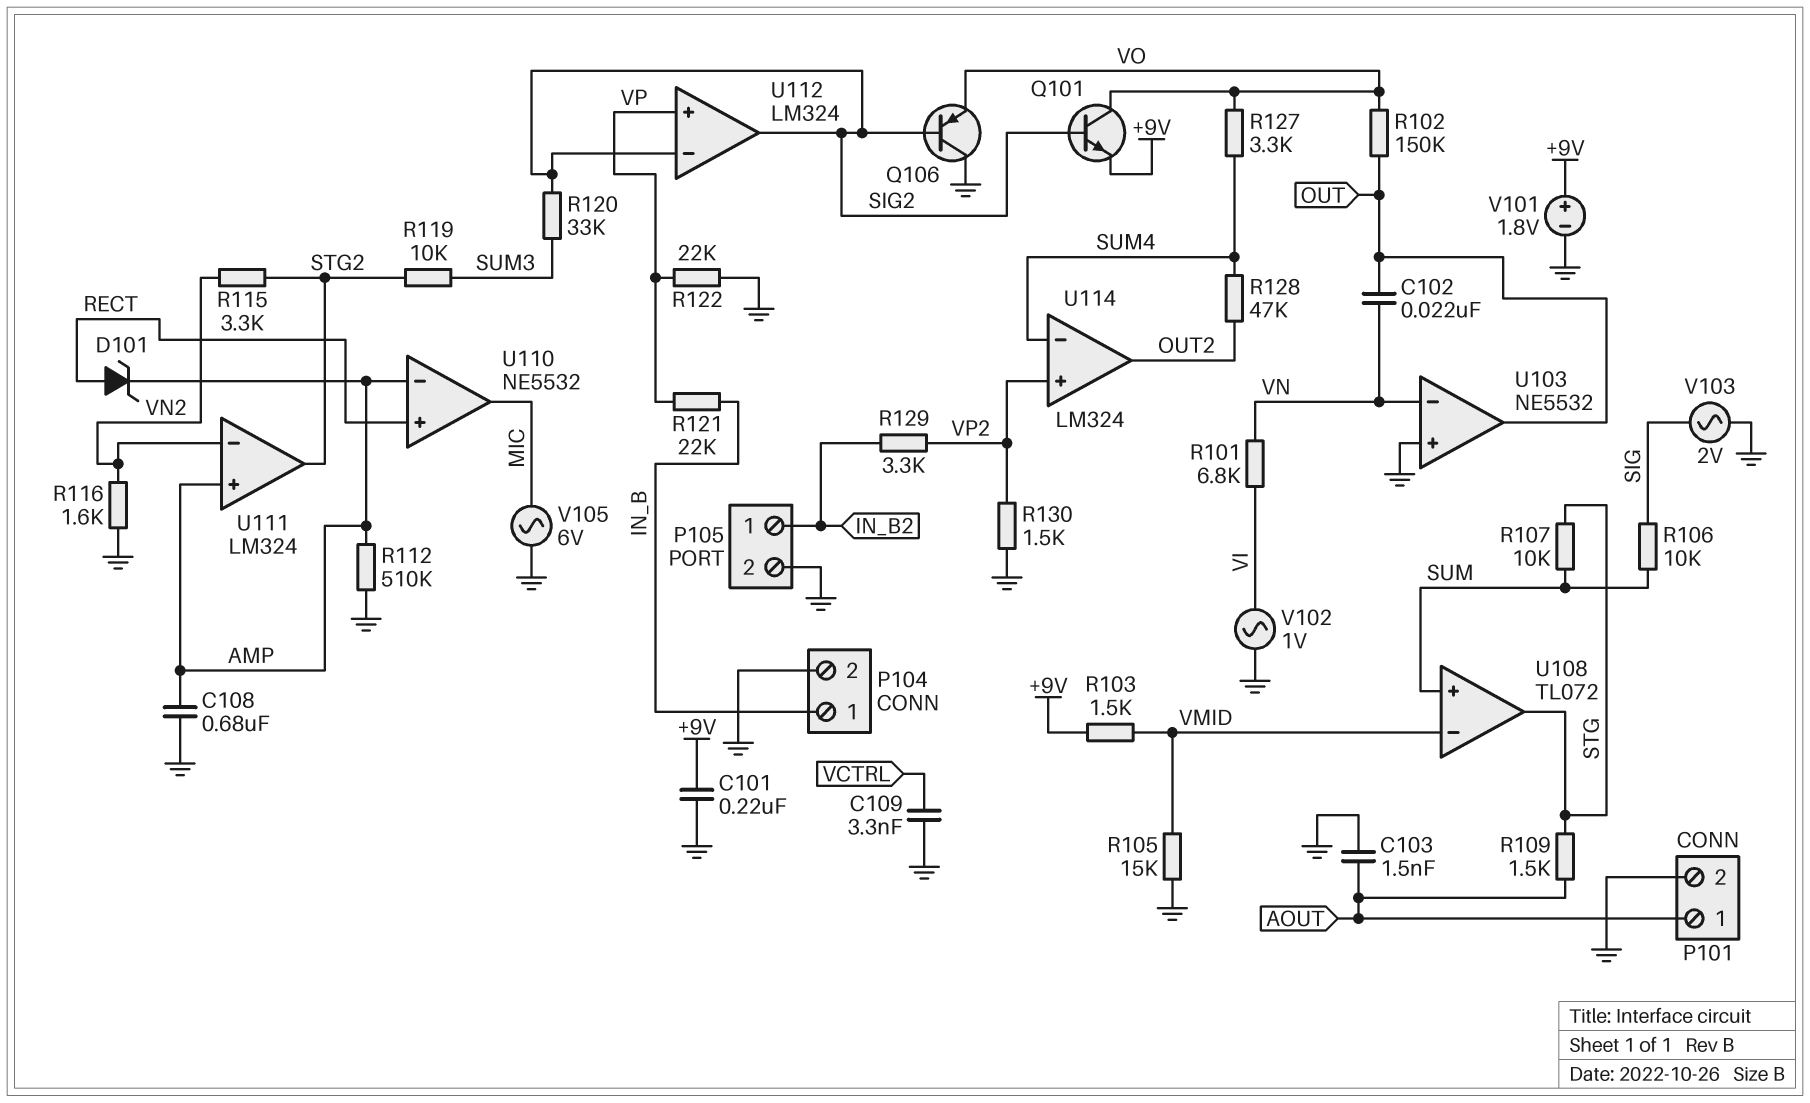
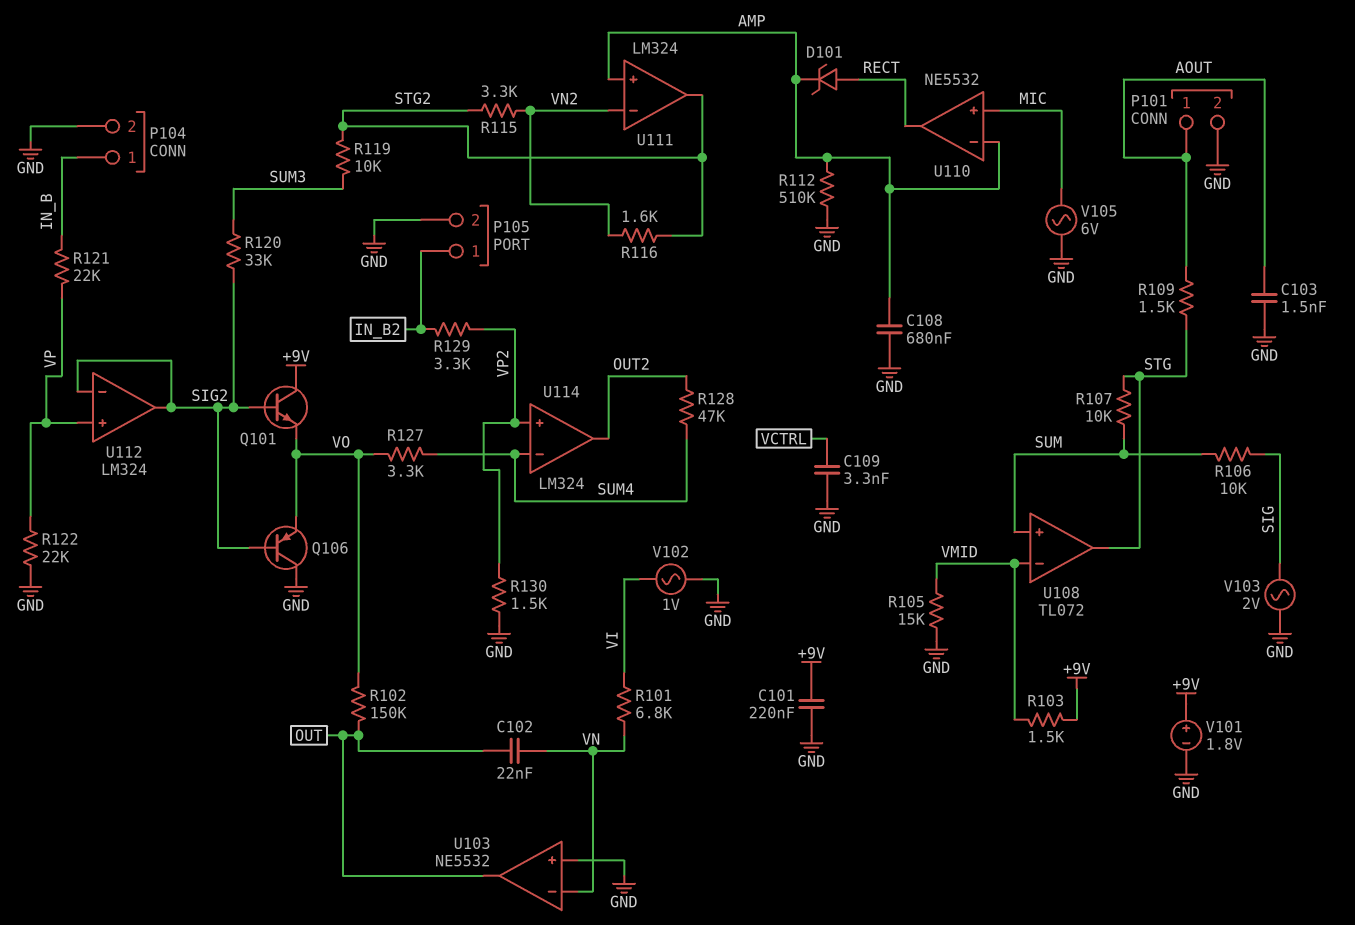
Q101: NPN (B SIG2, C VO, E +9V) -> NPN (B SIG2, C +9V, E VO)
R116: 1.6k (GND, VN2) -> 1.6k (STG2, VN2)
U110 pin in+: RECT -> MIC
U110 pin out: MIC -> RECT

